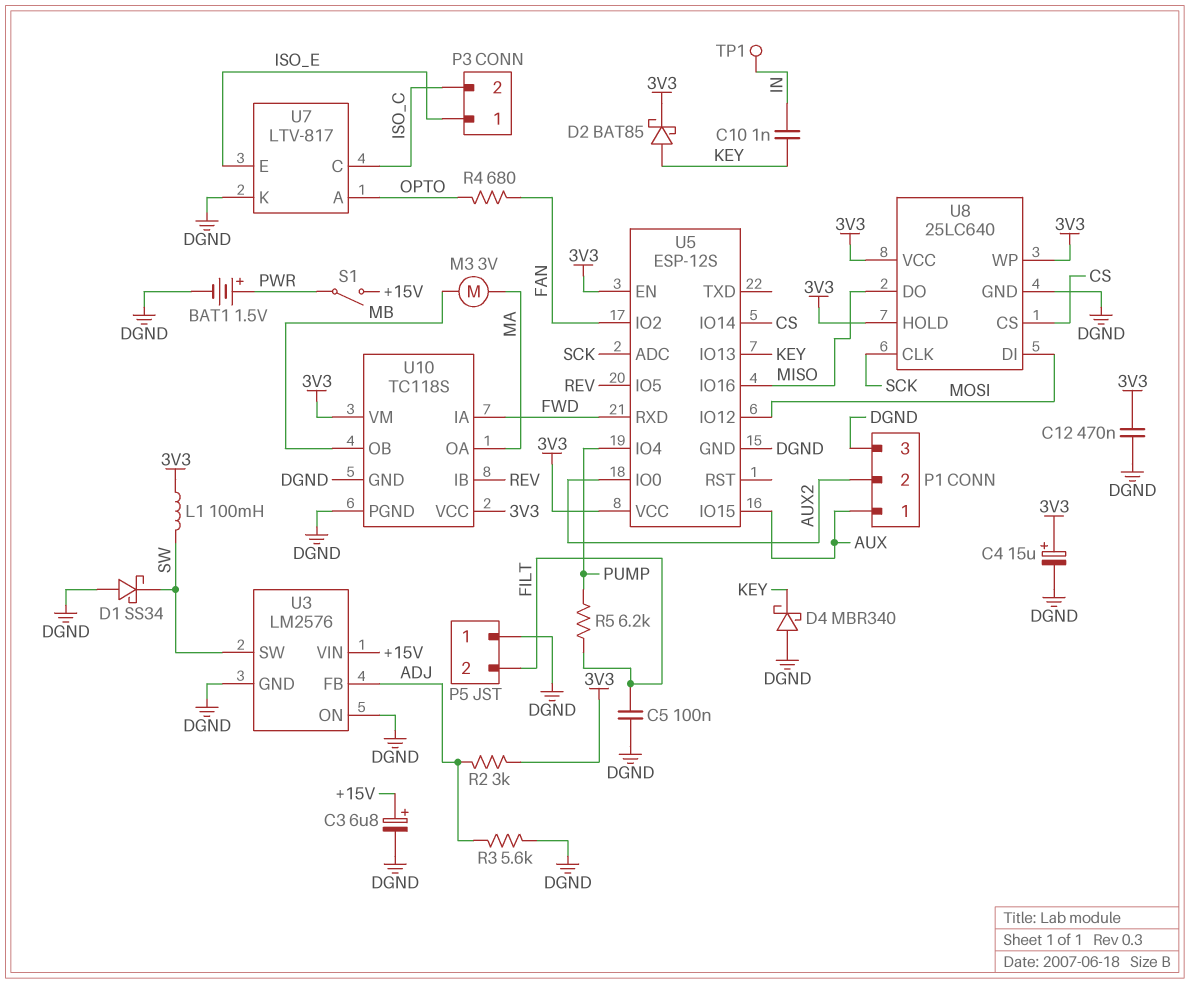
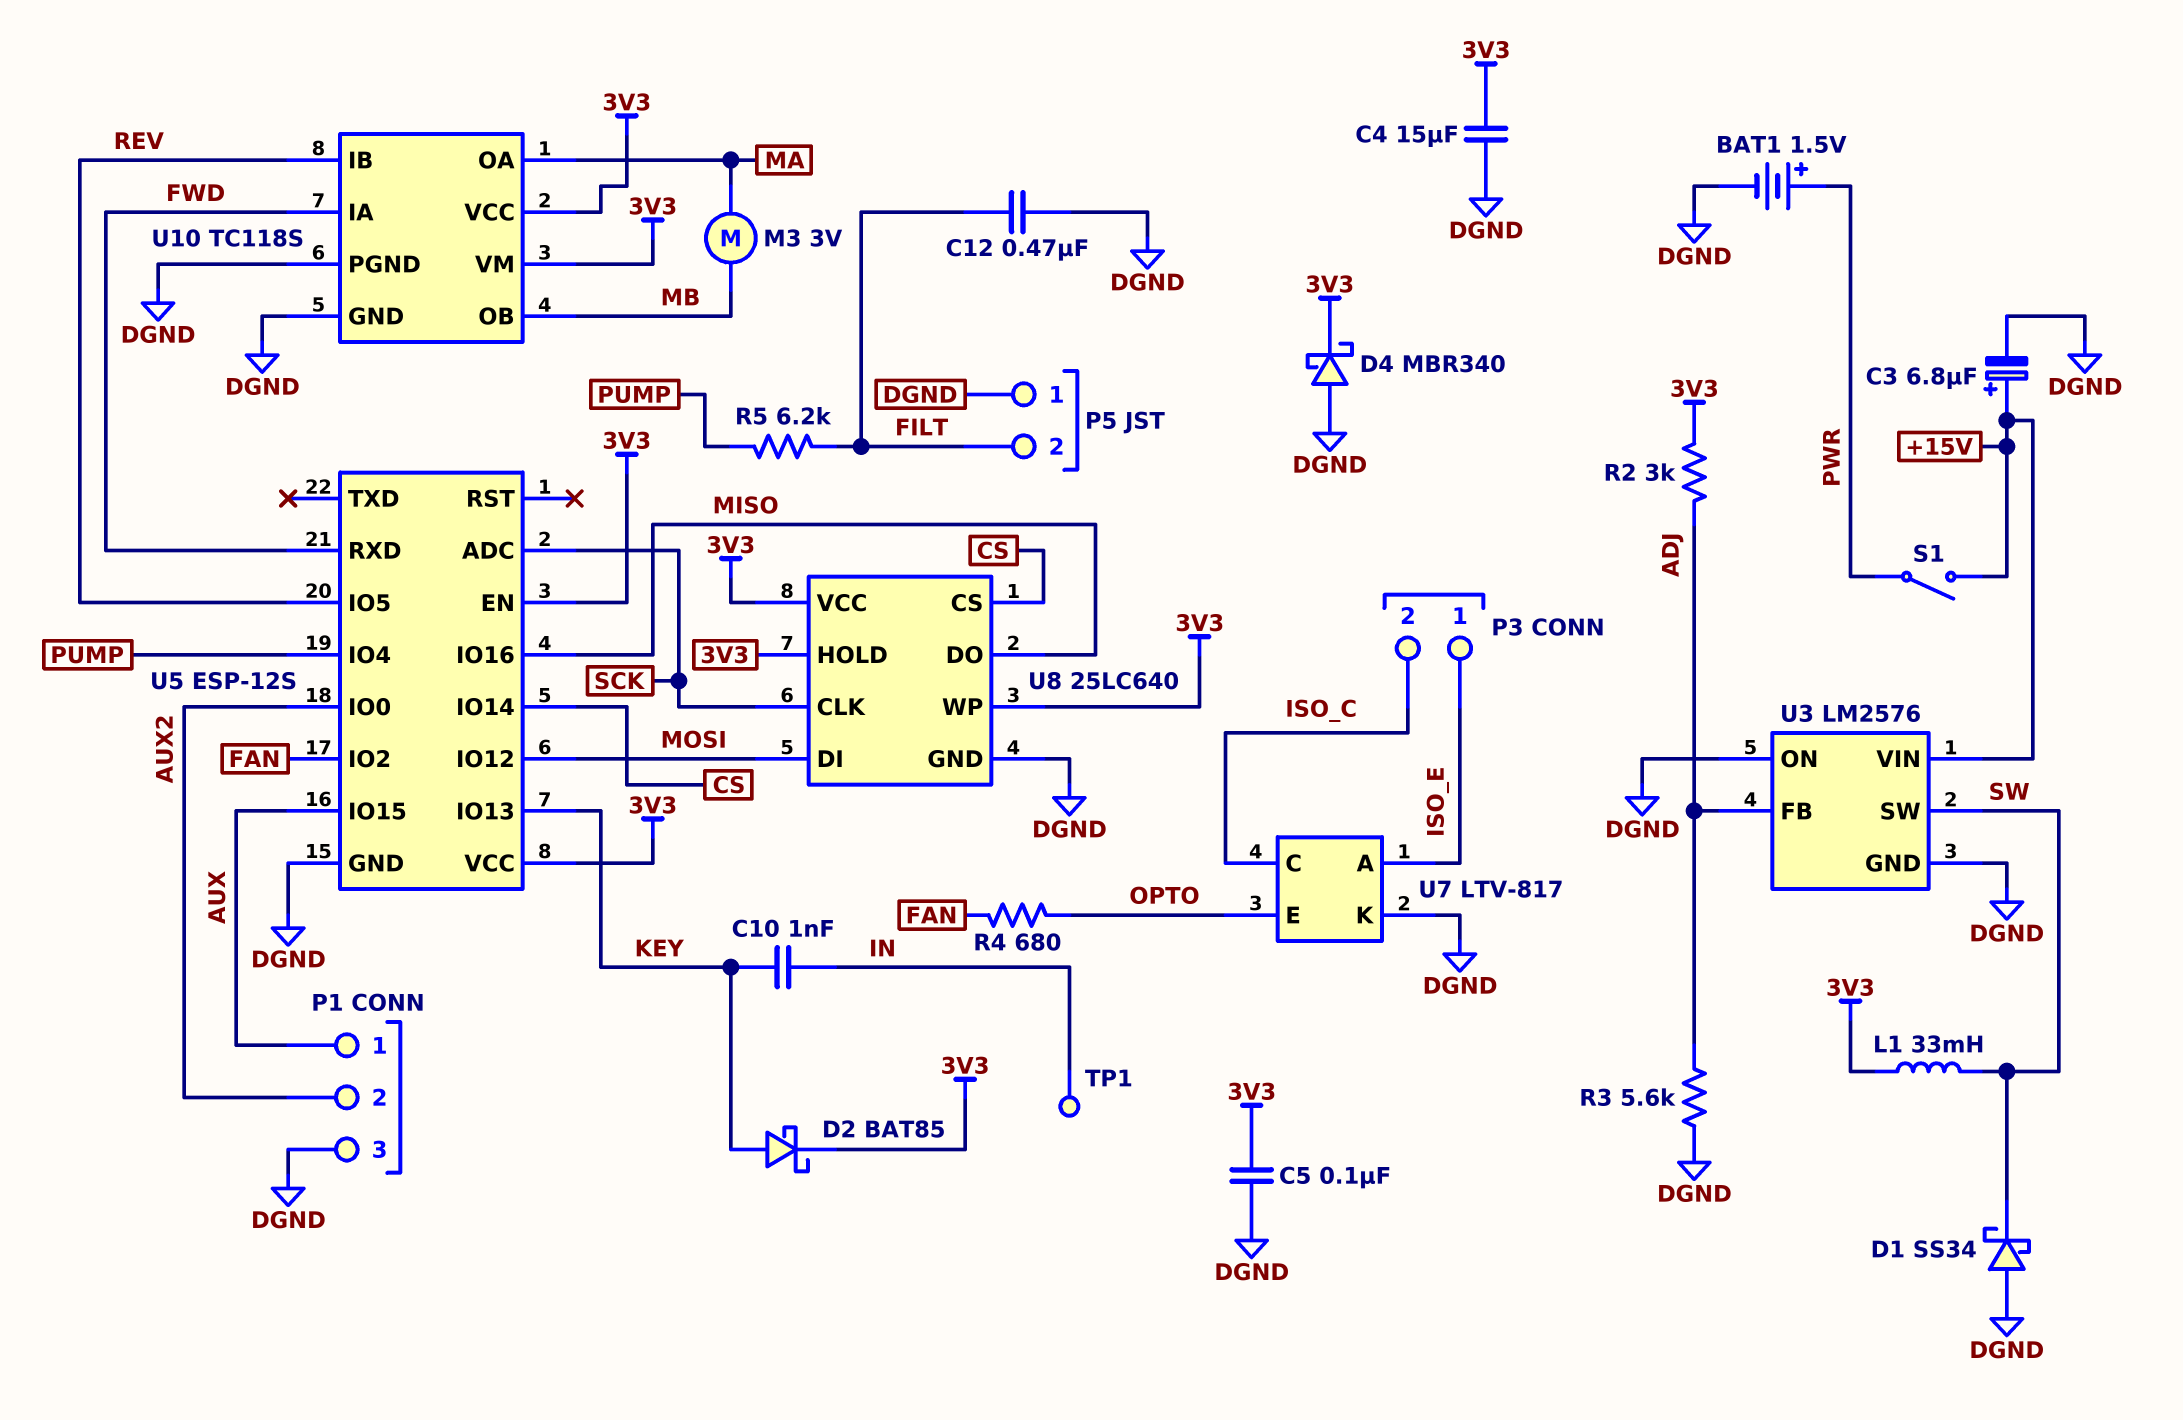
C4: 15uF (plus 3V3, minus DGND) -> 15uF (3V3, DGND)
C5: 100nF (DGND, FILT) -> 100nF (3V3, DGND)
C12: 470nF (3V3, DGND) -> 470nF (DGND, FILT)
D4: schottky MBR340 (A DGND, K KEY) -> schottky MBR340 (A DGND, K 3V3)
L1: 100mH (3V3, SW) -> 33mH (3V3, SW)
U7 pin A: OPTO -> ISO_E
U7 pin E: ISO_E -> OPTO

